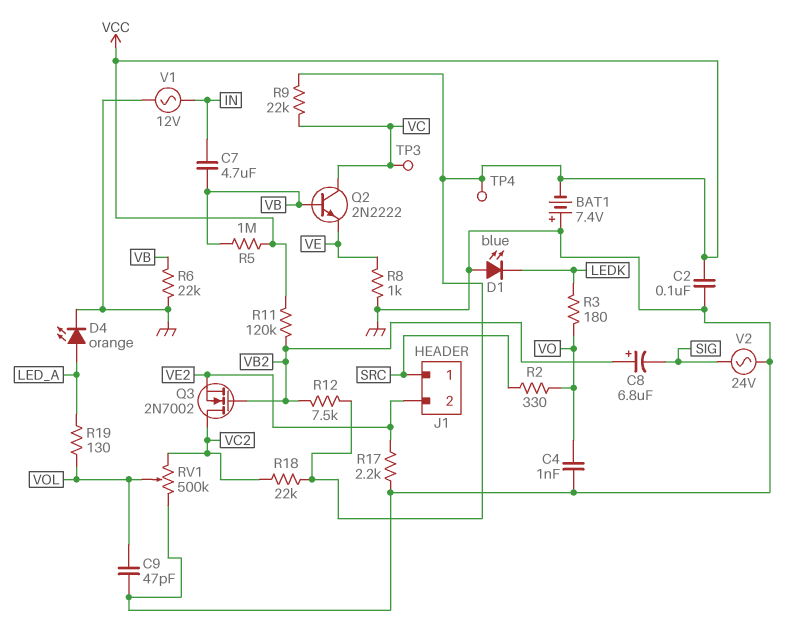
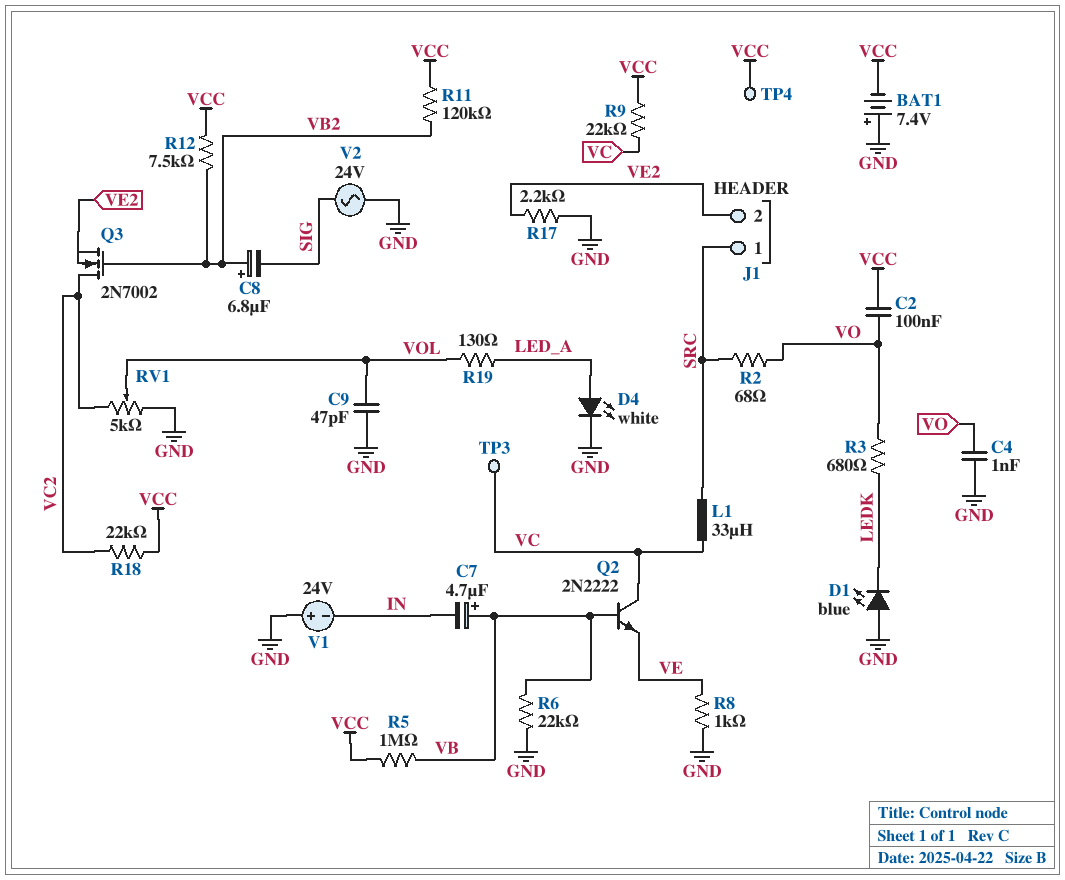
C2: 100nF (GND, VCC) -> 100nF (VCC, VO)
C7: 4.7uF (IN, VB) -> 4.7uF (plus VB, minus IN)
D4: LED orange (A LED_A, K GND) -> LED white (A LED_A, K GND)
L1: none -> 33uH (SRC, VC)
R2: 330 (SRC, VO) -> 68 (SRC, VO)
R3: 180 (LEDK, VO) -> 680 (LEDK, VO)
RV1: 500k (GND, VC2, wiper VOL) -> 5k (GND, VC2, wiper VOL)
V1: AC 12V (GND, IN) -> 24V (plus GND, minus IN)

